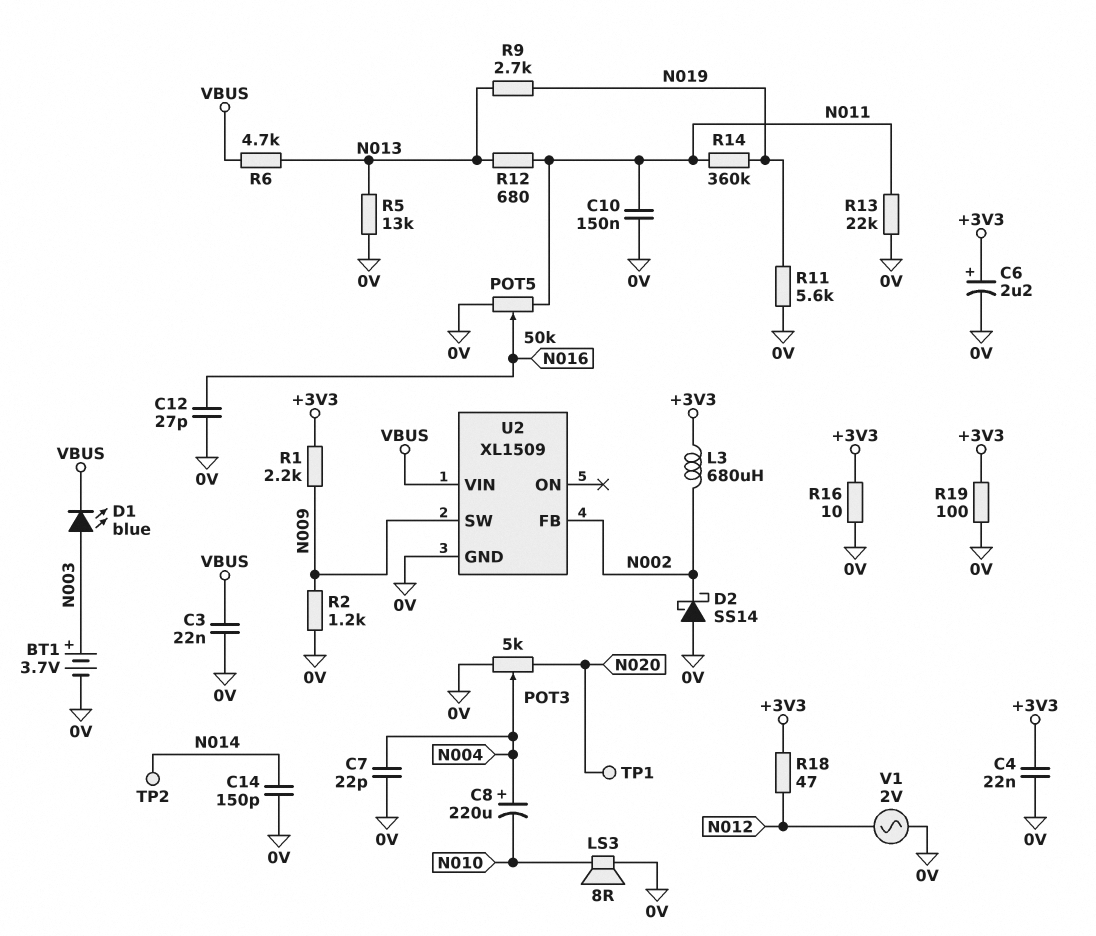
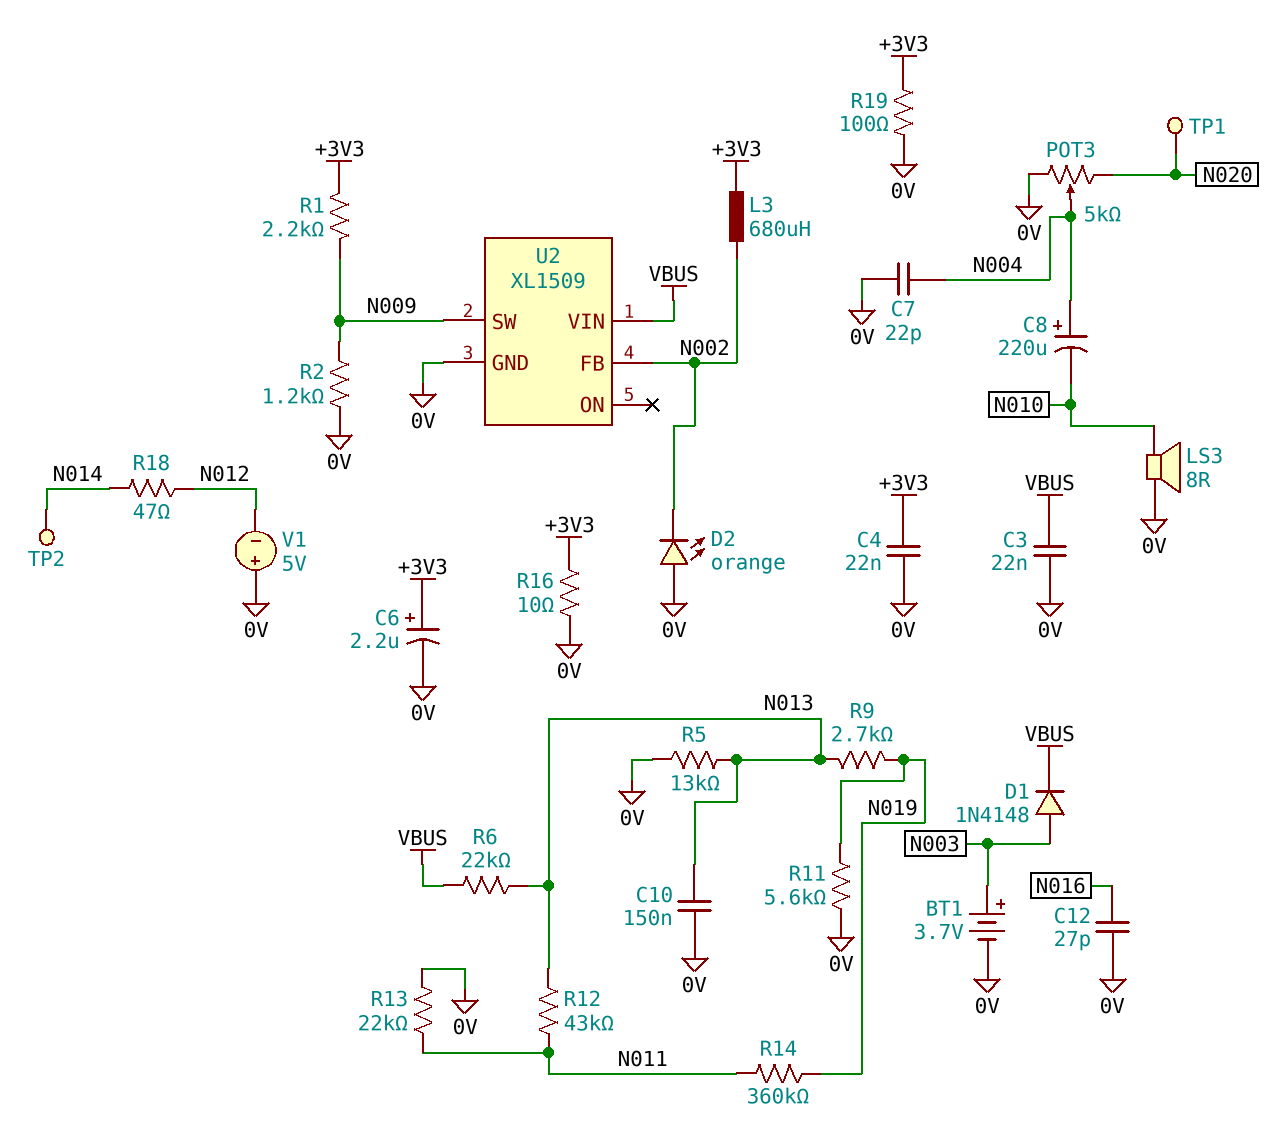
C10: 150nF (0V, N011) -> 150nF (0V, N013)
C14: 150pF (0V, N014) -> none
D1: LED blue (A N003, K VBUS) -> diode 1N4148 (A N003, K VBUS)
D2: schottky SS14 (A 0V, K N002) -> LED orange (A 0V, K N002)
POT5: 50k (0V, N011, wiper N016) -> none
R6: 4.7k (N013, VBUS) -> 22k (N013, VBUS)
R12: 680 (N011, N013) -> 43k (N011, N013)
R18: 47 (+3V3, N012) -> 47 (N012, N014)
V1: AC 2V (0V, N012) -> 5V (plus 0V, minus N012)

